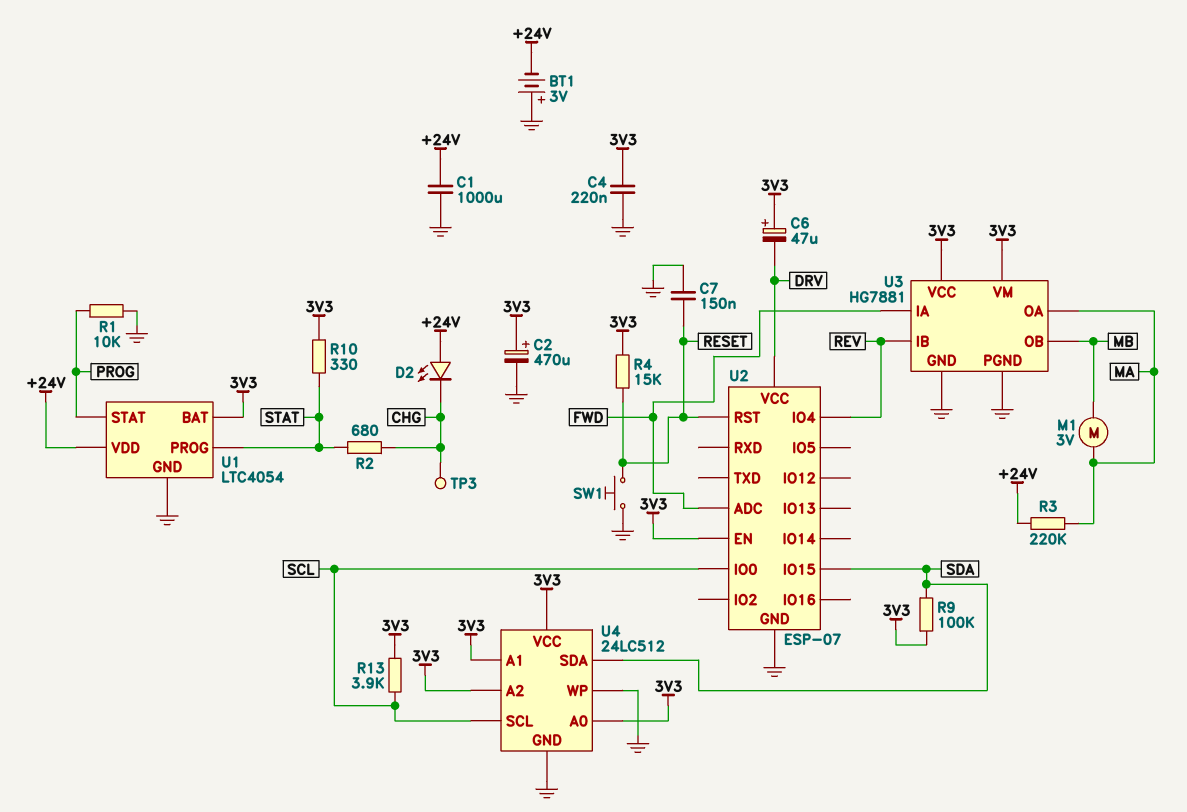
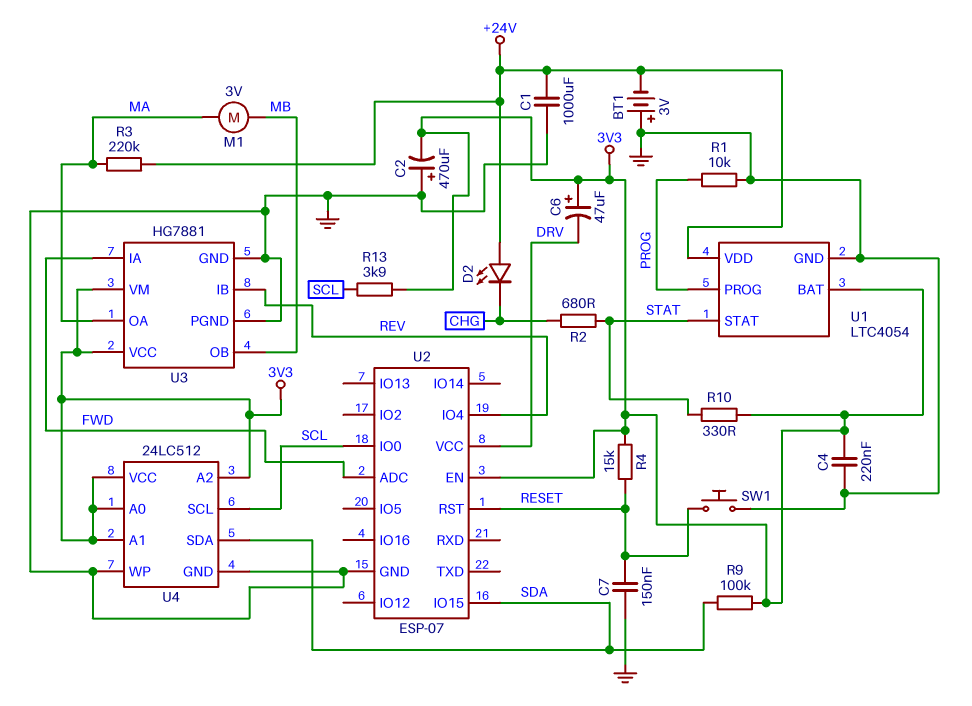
C2: 470uF (plus 3V3, minus GND) -> 470uF (plus GND, minus 3V3)
TP3: test point (CHG) -> none
U1 pin PROG: STAT -> PROG
U1 pin STAT: PROG -> STAT

